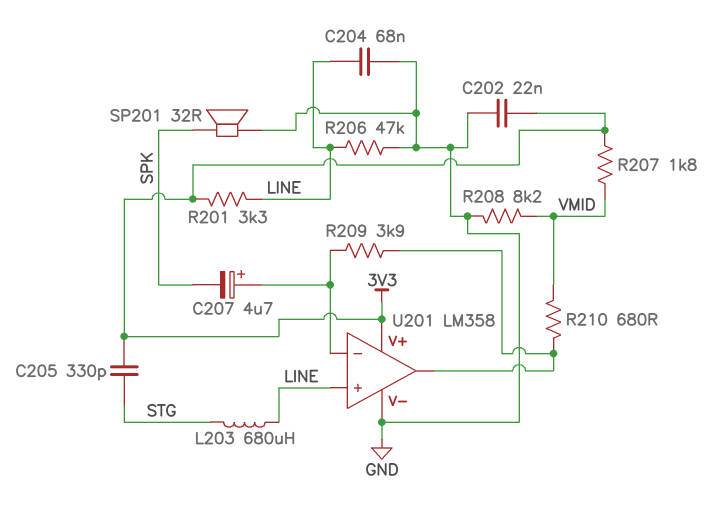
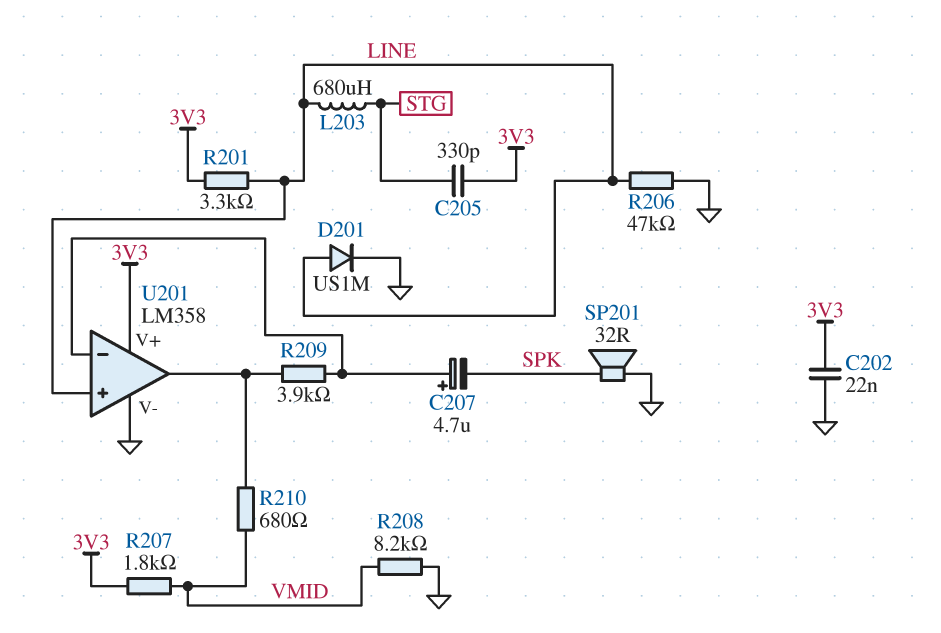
C204: 68nF (GND, LINE) -> none
D201: none -> diode US1M (A LINE, K GND)

